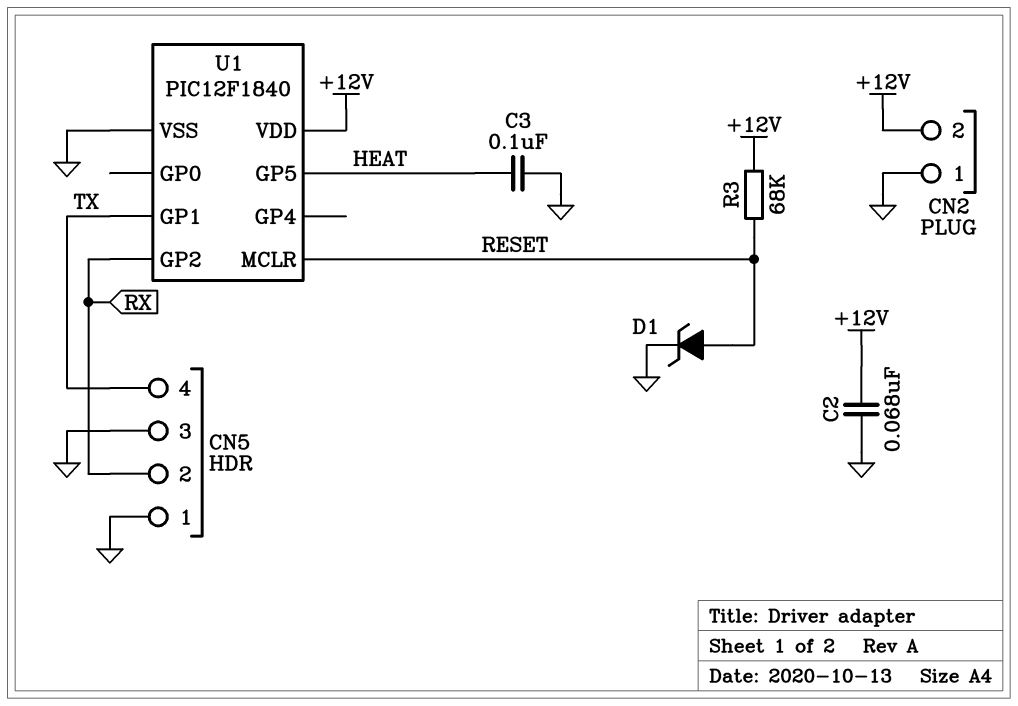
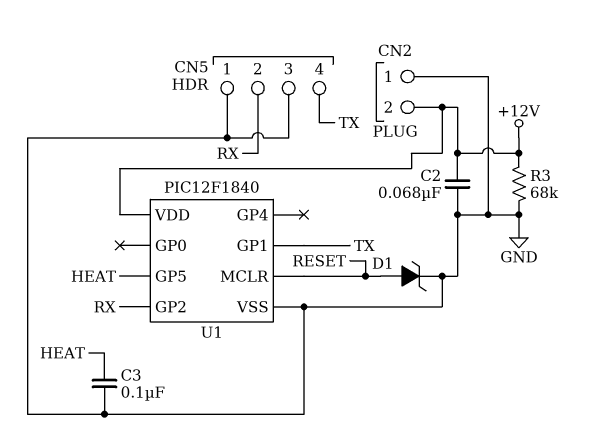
R3: 68k (+12V, RESET) -> 68k (+12V, GND)

